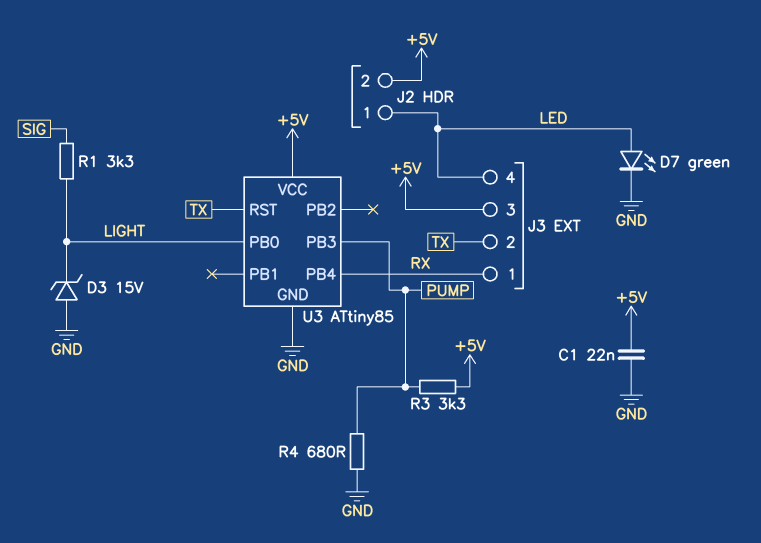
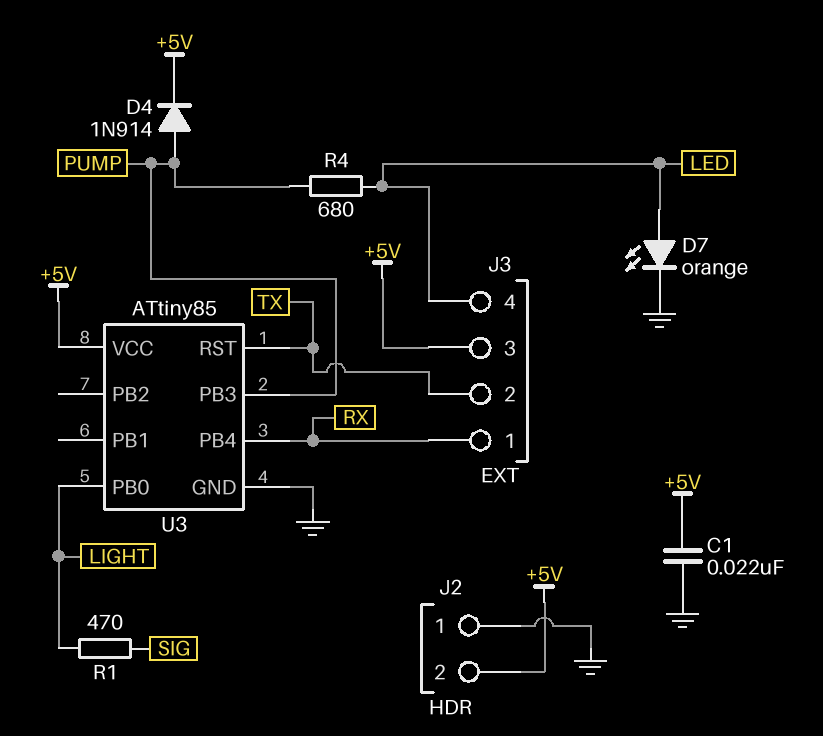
D3: zener 15V (A GND, K LIGHT) -> none
D4: none -> diode 1N914 (A PUMP, K +5V)
D7: LED green (A LED, K GND) -> LED orange (A LED, K GND)
J2 pin 1: LED -> GND
R1: 3.3k (LIGHT, SIG) -> 470 (LIGHT, SIG)
R3: 3.3k (+5V, PUMP) -> none
R4: 680 (GND, PUMP) -> 680 (LED, PUMP)

